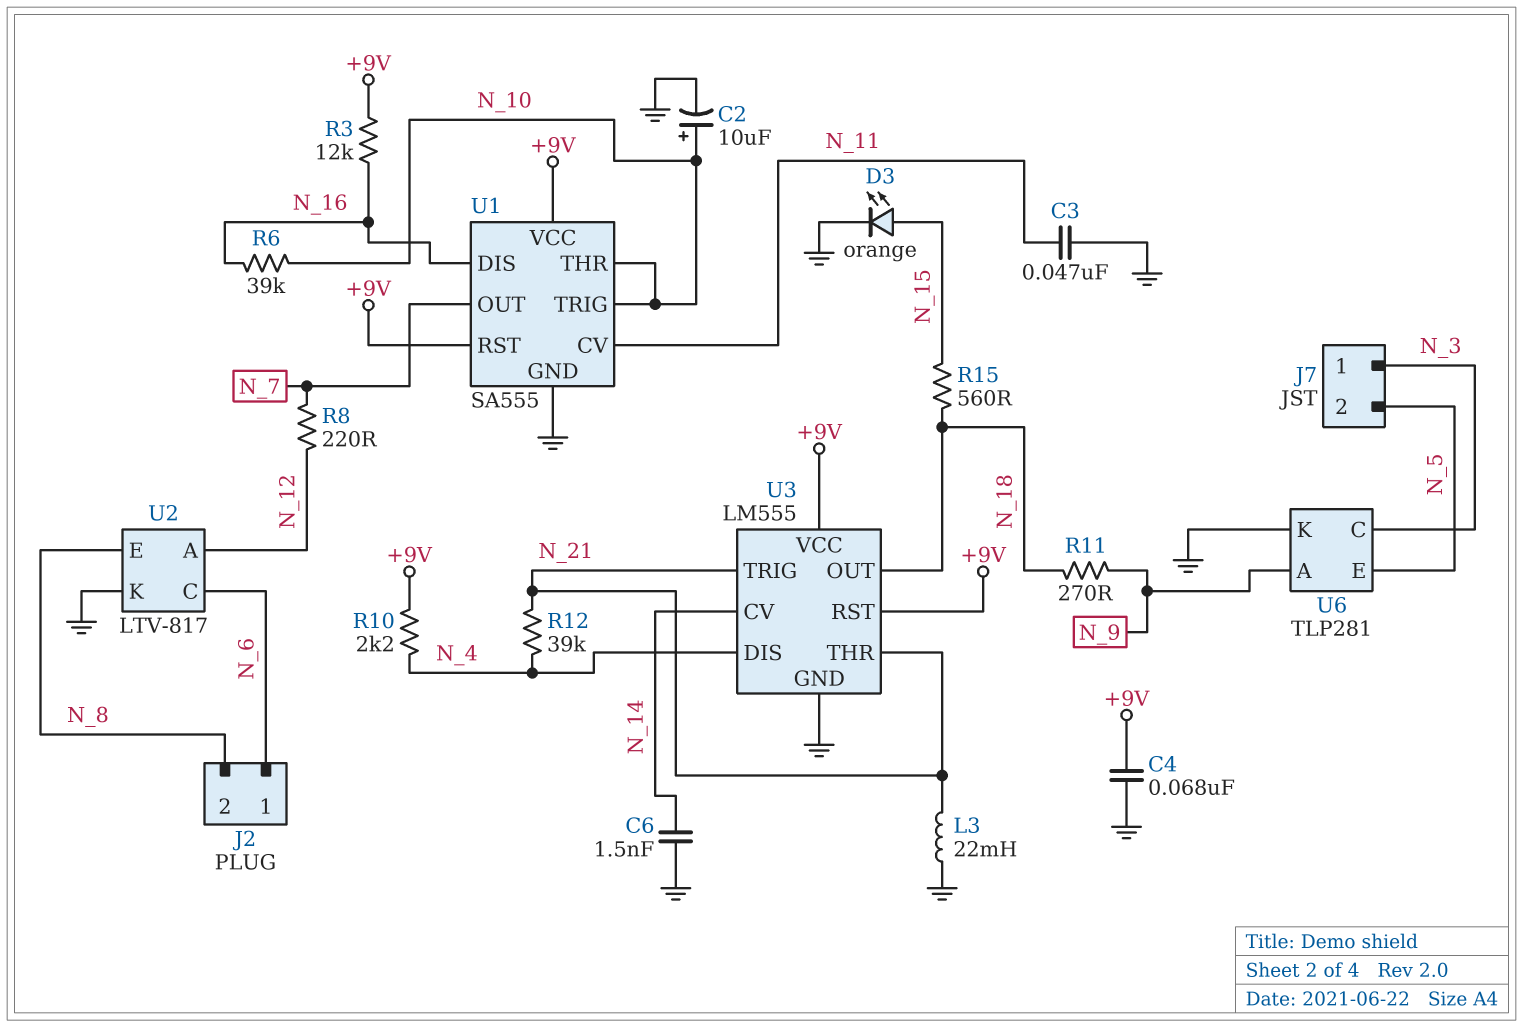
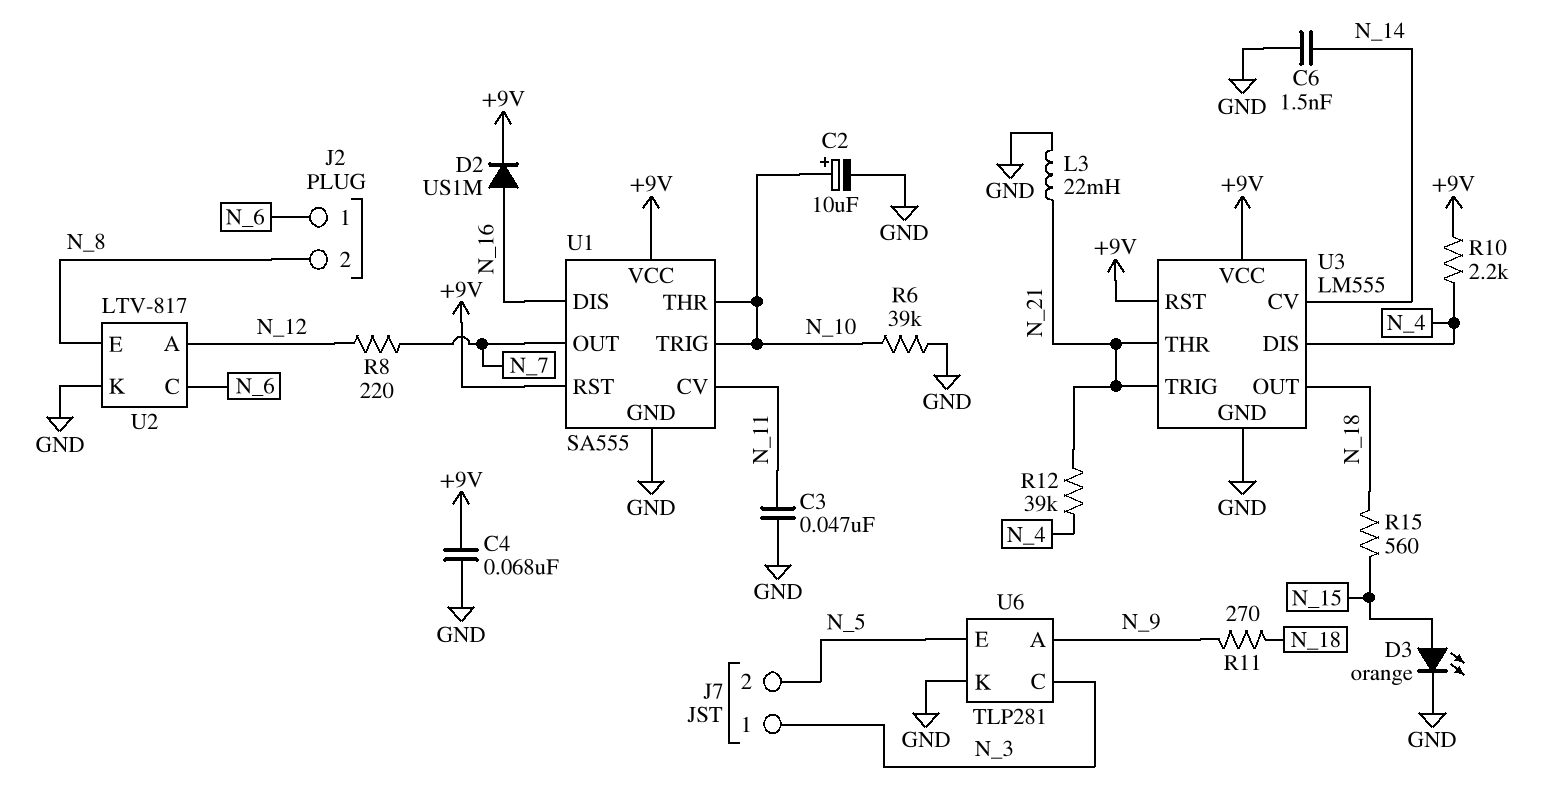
D2: none -> diode US1M (A N_16, K +9V)
R3: 12k (+9V, N_16) -> none
R6: 39k (N_10, N_16) -> 39k (GND, N_10)

